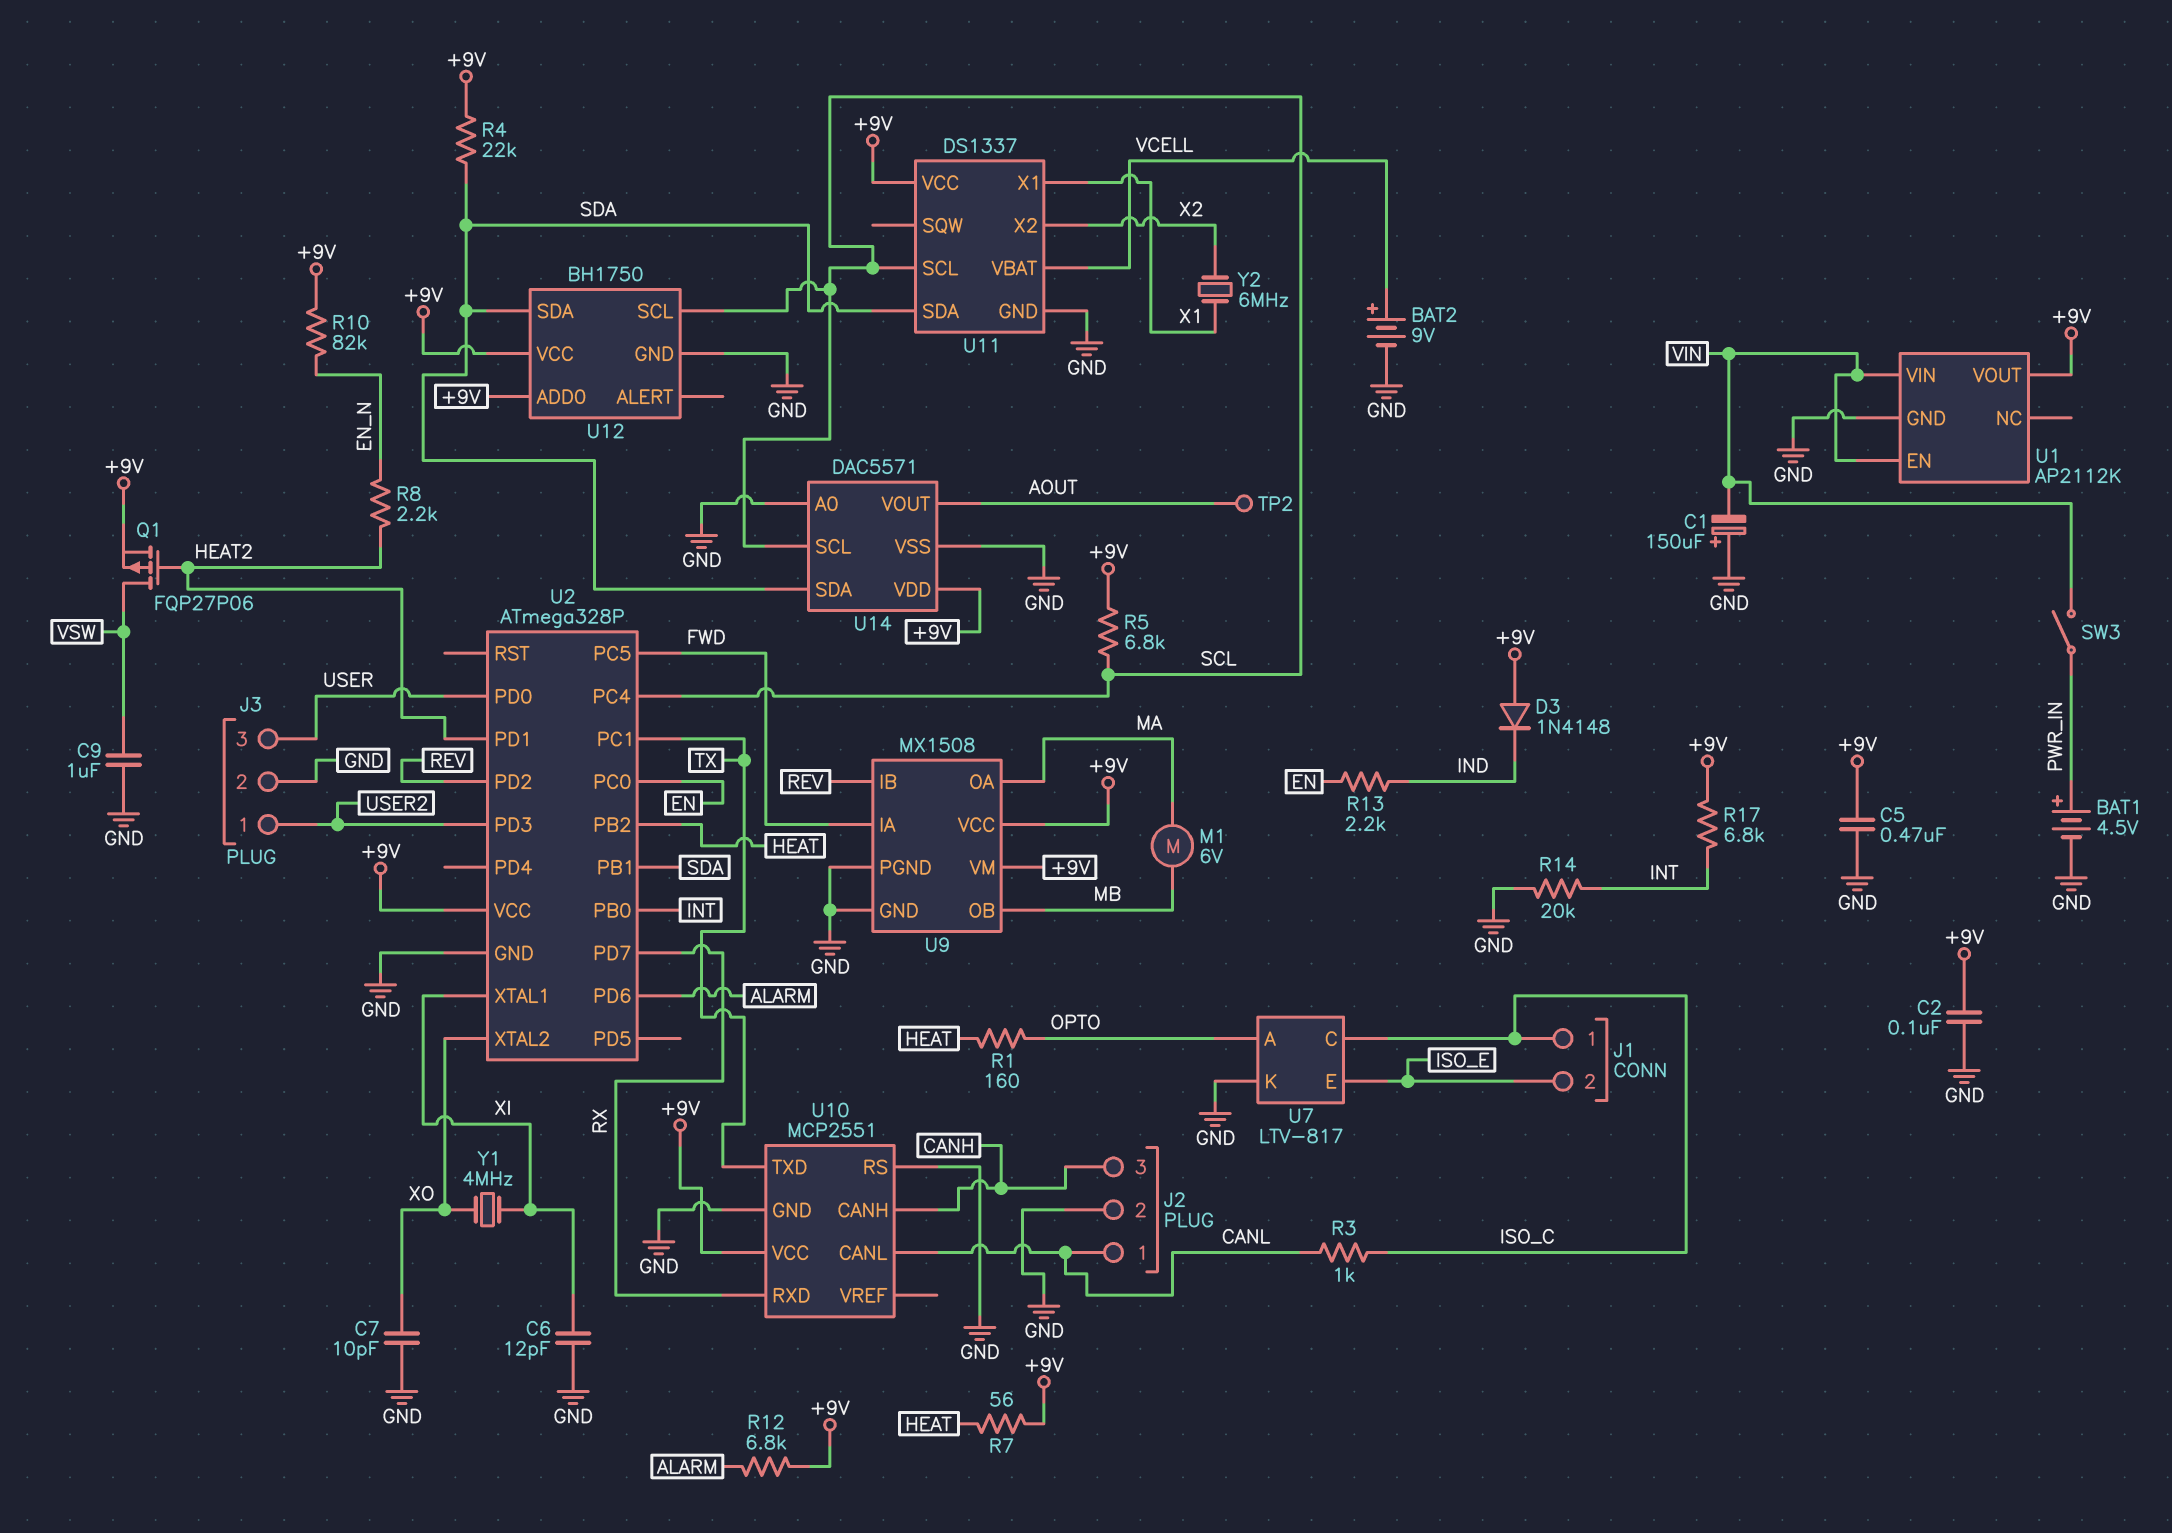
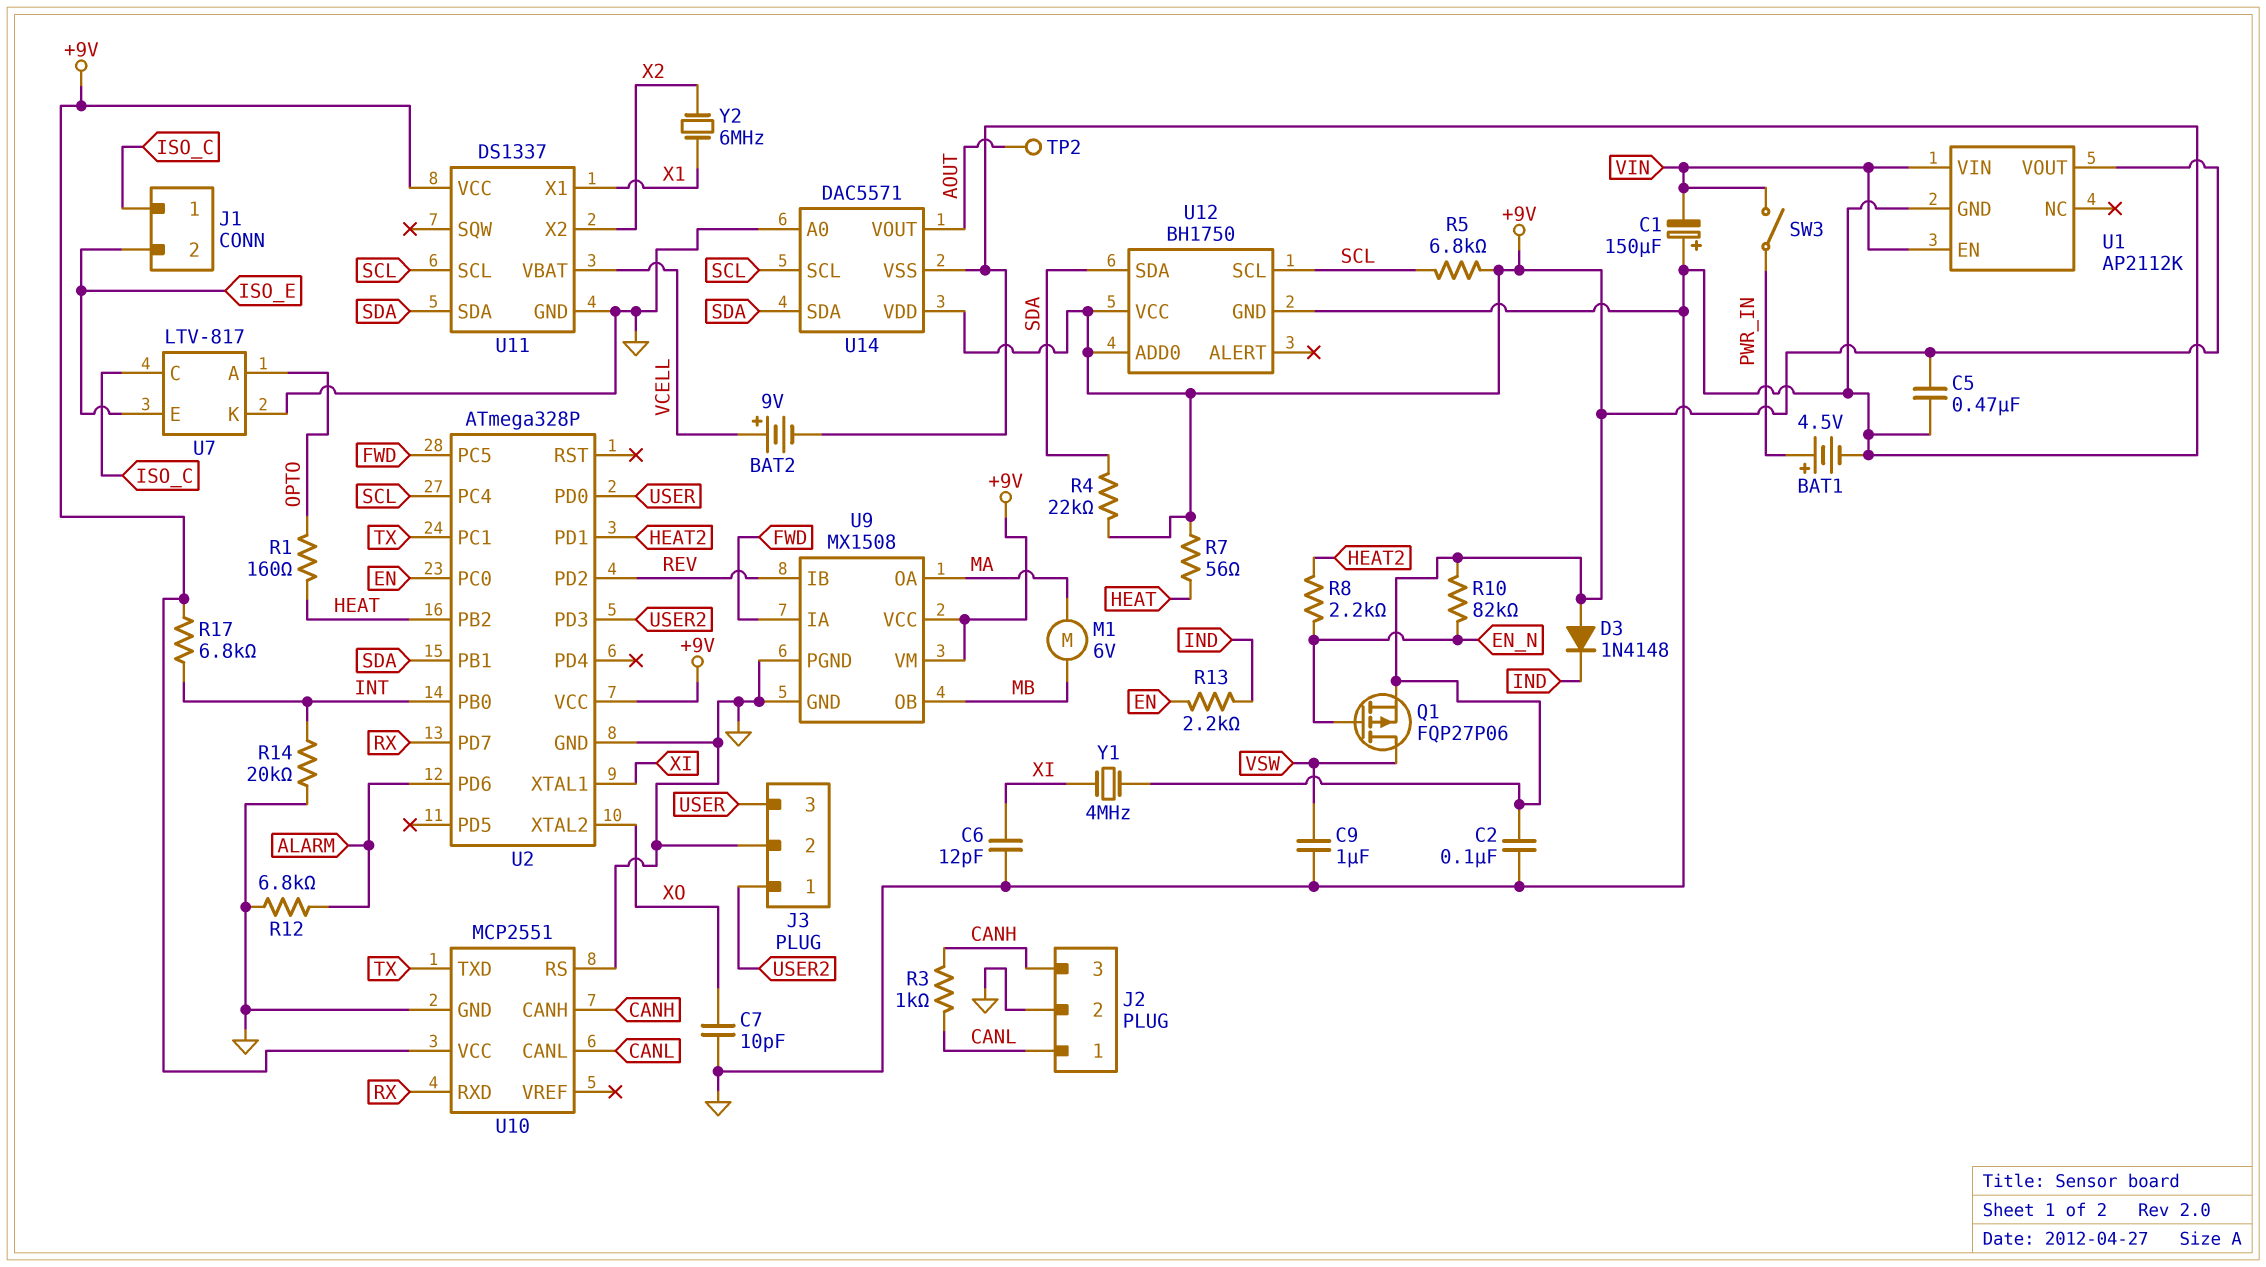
Q1: PMOS FQP27P06 (G HEAT2, D VSW, S +9V) -> PMOS FQP27P06 (G EN_N, D VSW, S +9V)
R3: 1k (CANL, ISO_C) -> 1k (CANH, CANL)
R12: 6.8k (+9V, ALARM) -> 6.8k (ALARM, GND)
Y1: 4MHz (XI, XO) -> 4MHz (+9V, XI)

